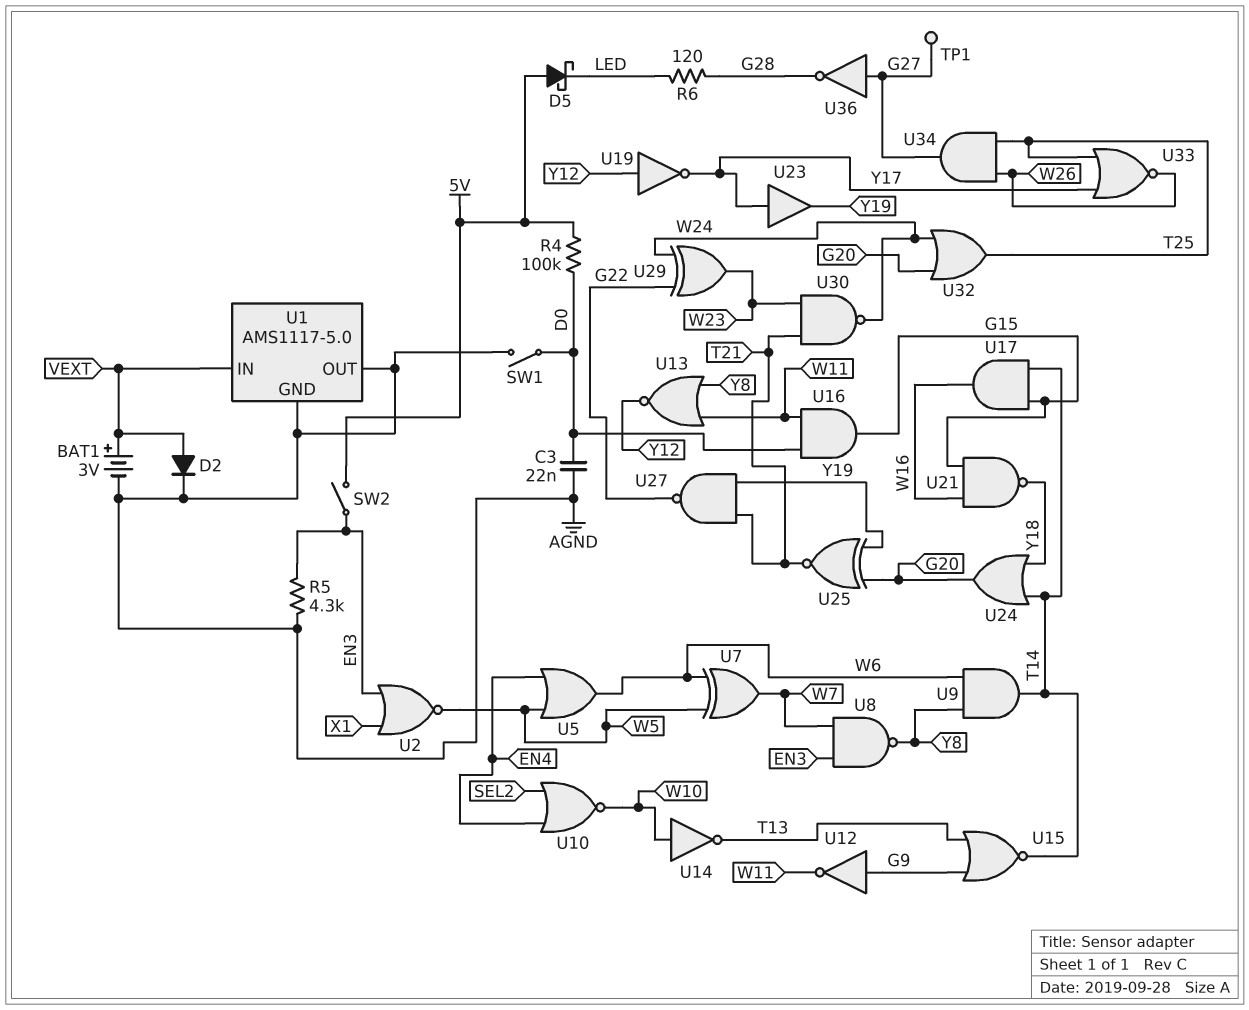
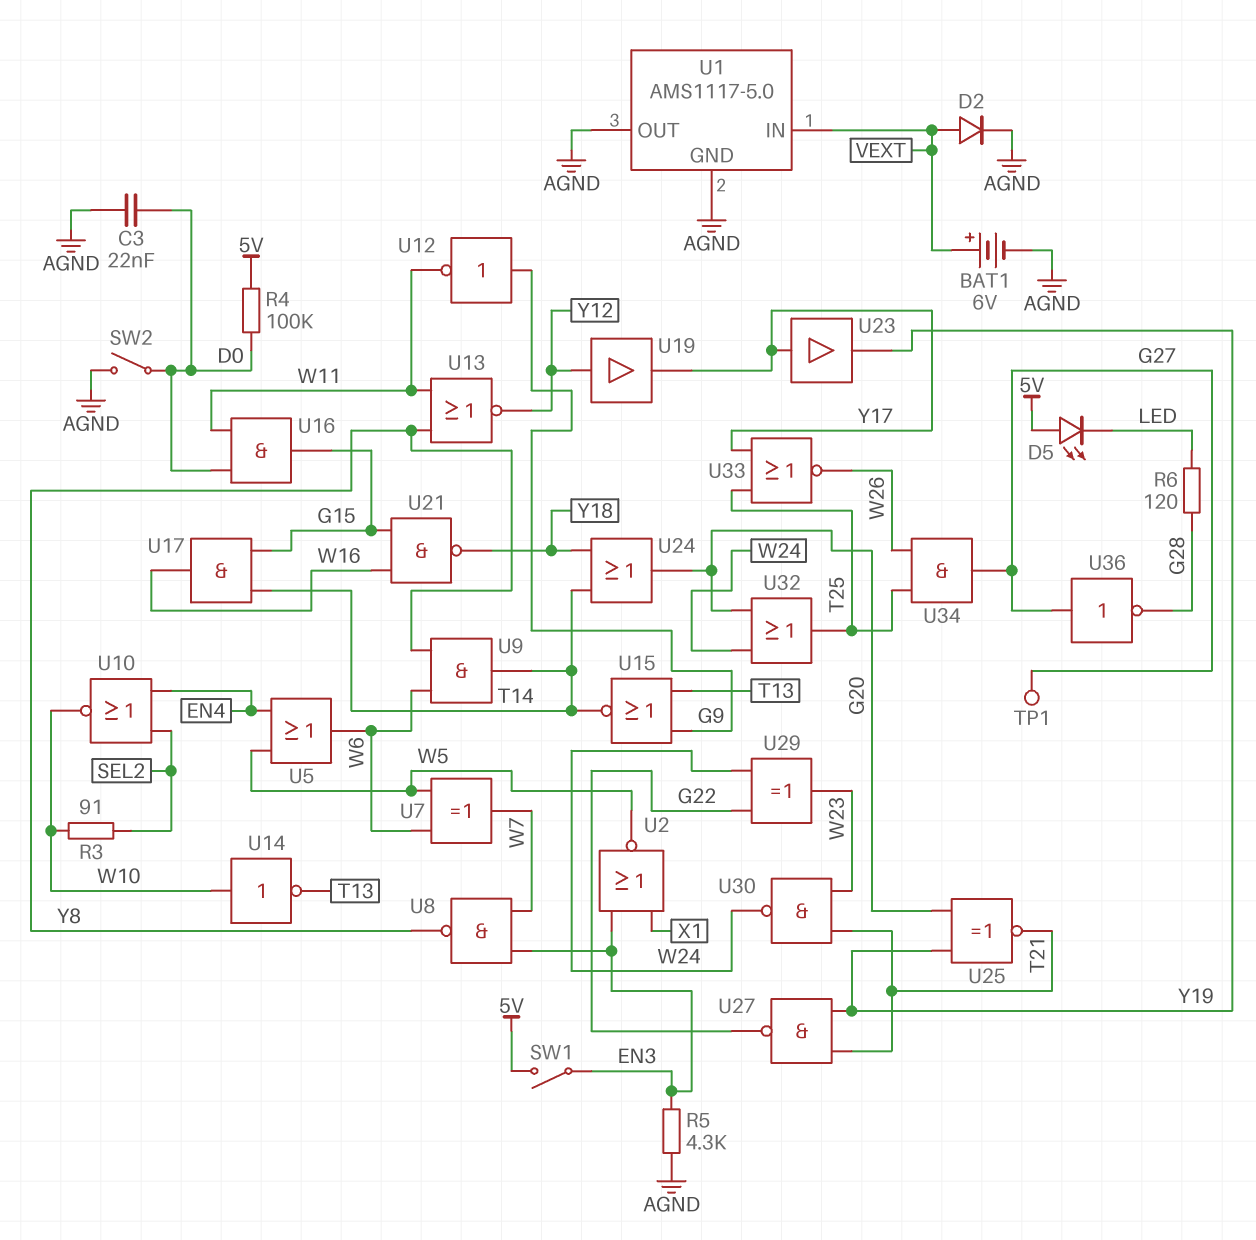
BAT1: 3V (plus VEXT, minus AGND) -> 6V (plus VEXT, minus AGND)
D5: schottky (A 5V, K LED) -> LED (A 5V, K LED)
R3: none -> 91 (SEL2, W10)
SW1: switch (AGND, D0) -> switch (5V, EN3)
SW2: switch (5V, EN3) -> switch (AGND, D0)
U19: NOT (in Y12, out Y17) -> buffer (in Y12, out Y17)

